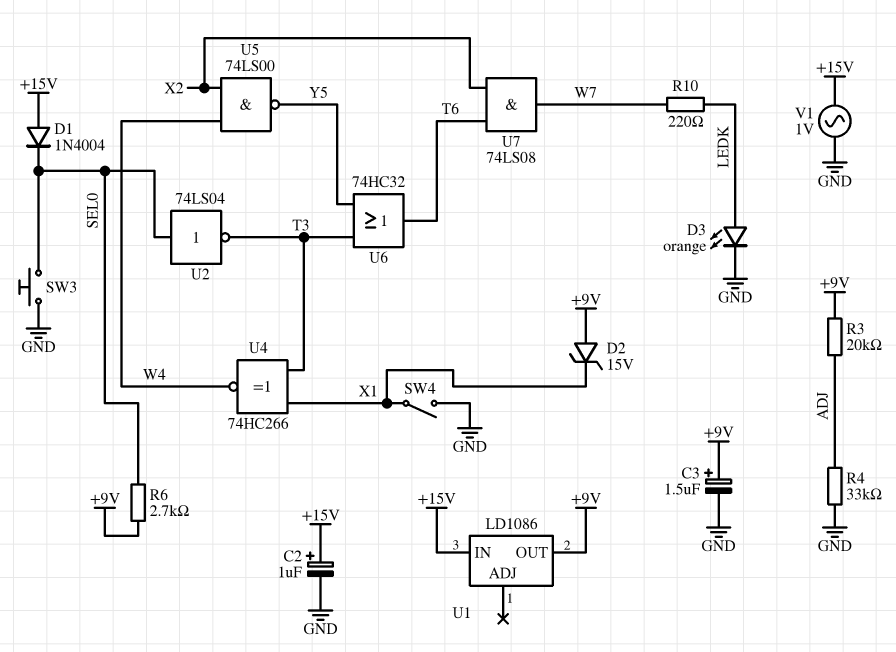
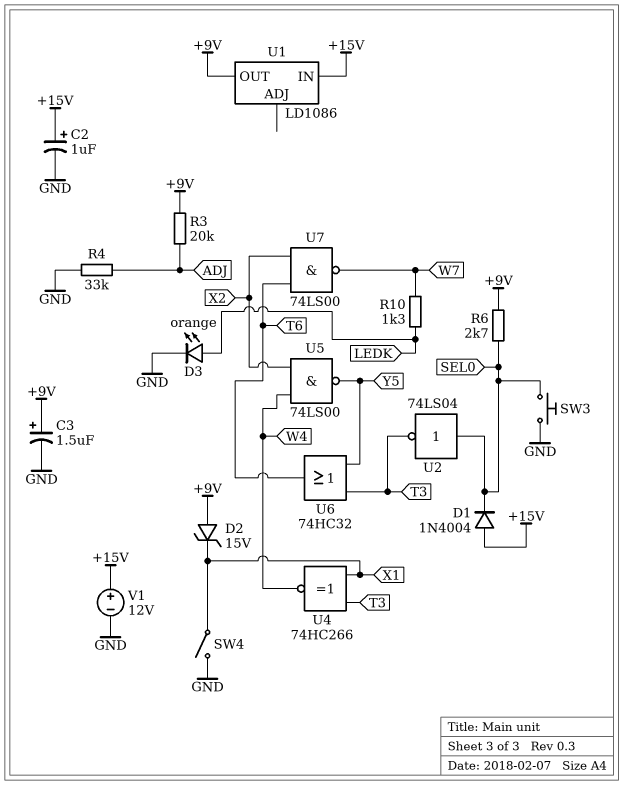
R10: 220 (LEDK, W7) -> 1.3k (LEDK, W7)
U7: AND 74LS08 (in T6, in X2, out W7) -> NAND 74LS00 (in T6, in X2, out W7)
V1: AC 1V (+15V, GND) -> 12V (plus +15V, minus GND)

